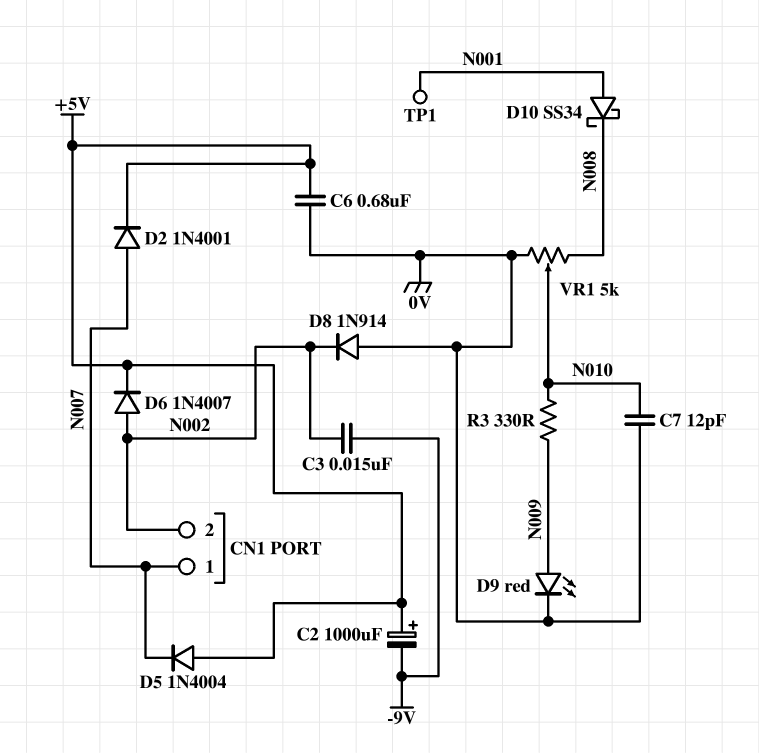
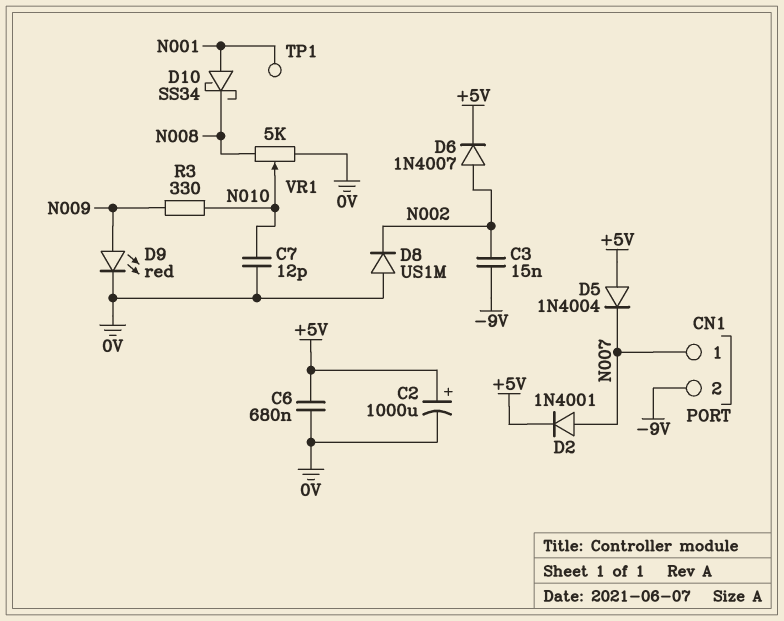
C2: 1000uF (plus +5V, minus -9V) -> 1000uF (plus +5V, minus 0V)
CN1 pin 2: N002 -> -9V
D8: diode 1N914 (A 0V, K N002) -> diode US1M (A 0V, K N002)

